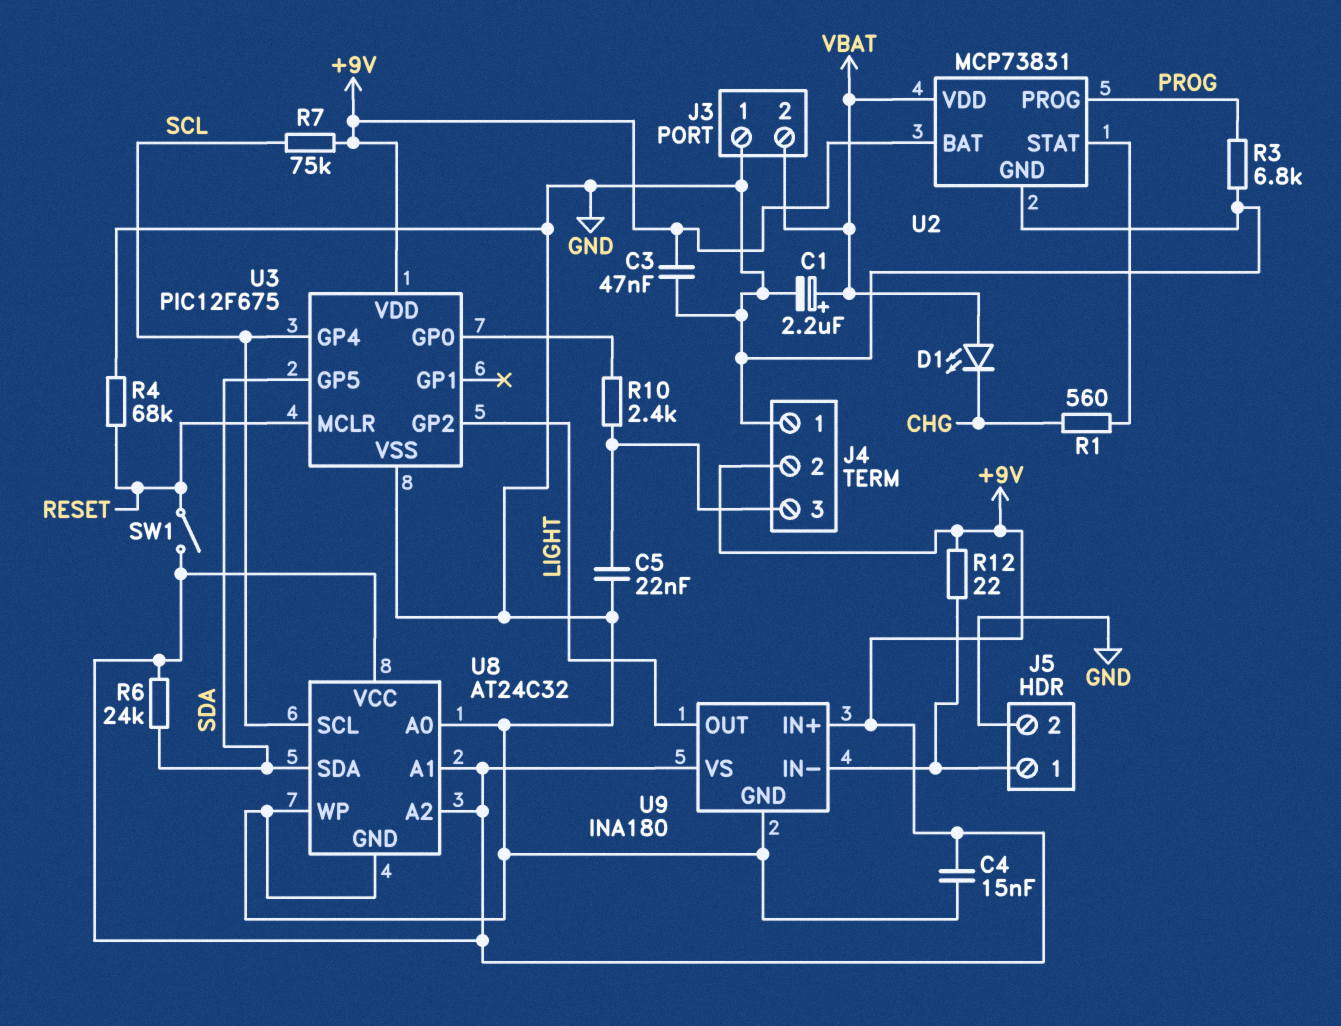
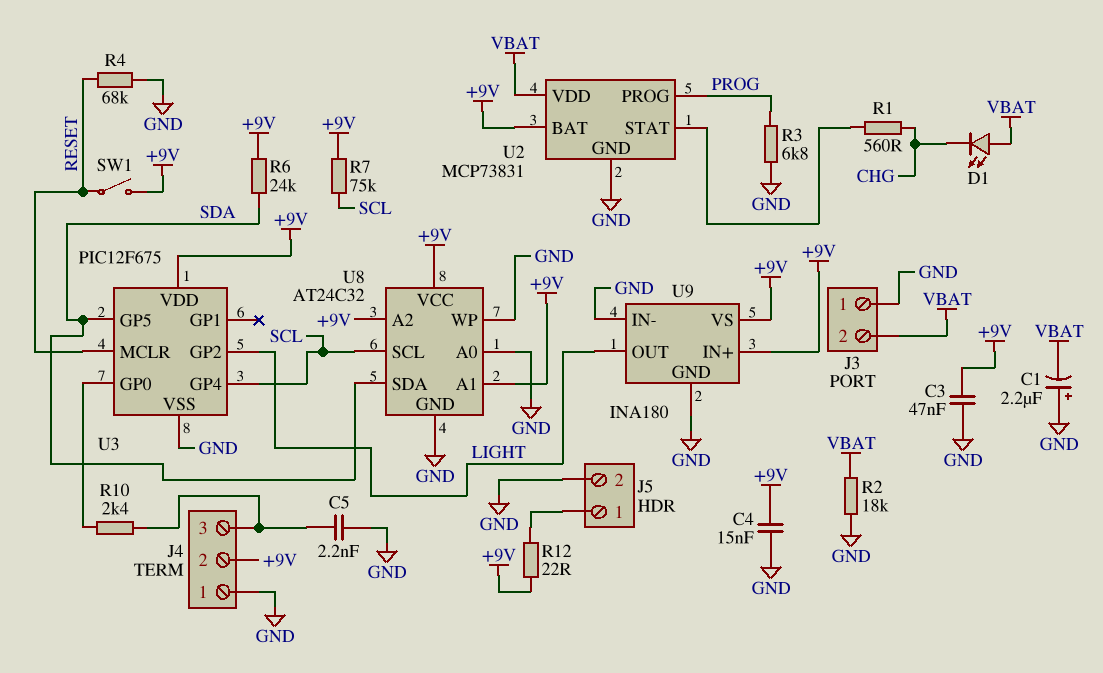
C1: 2.2uF (plus VBAT, minus GND) -> 2.2uF (plus GND, minus VBAT)
C5: 22nF (GND, J4/3) -> 2.2nF (GND, J4/3)
R2: none -> 18k (GND, VBAT)
U9 pin IN-: J5/1 -> GND

